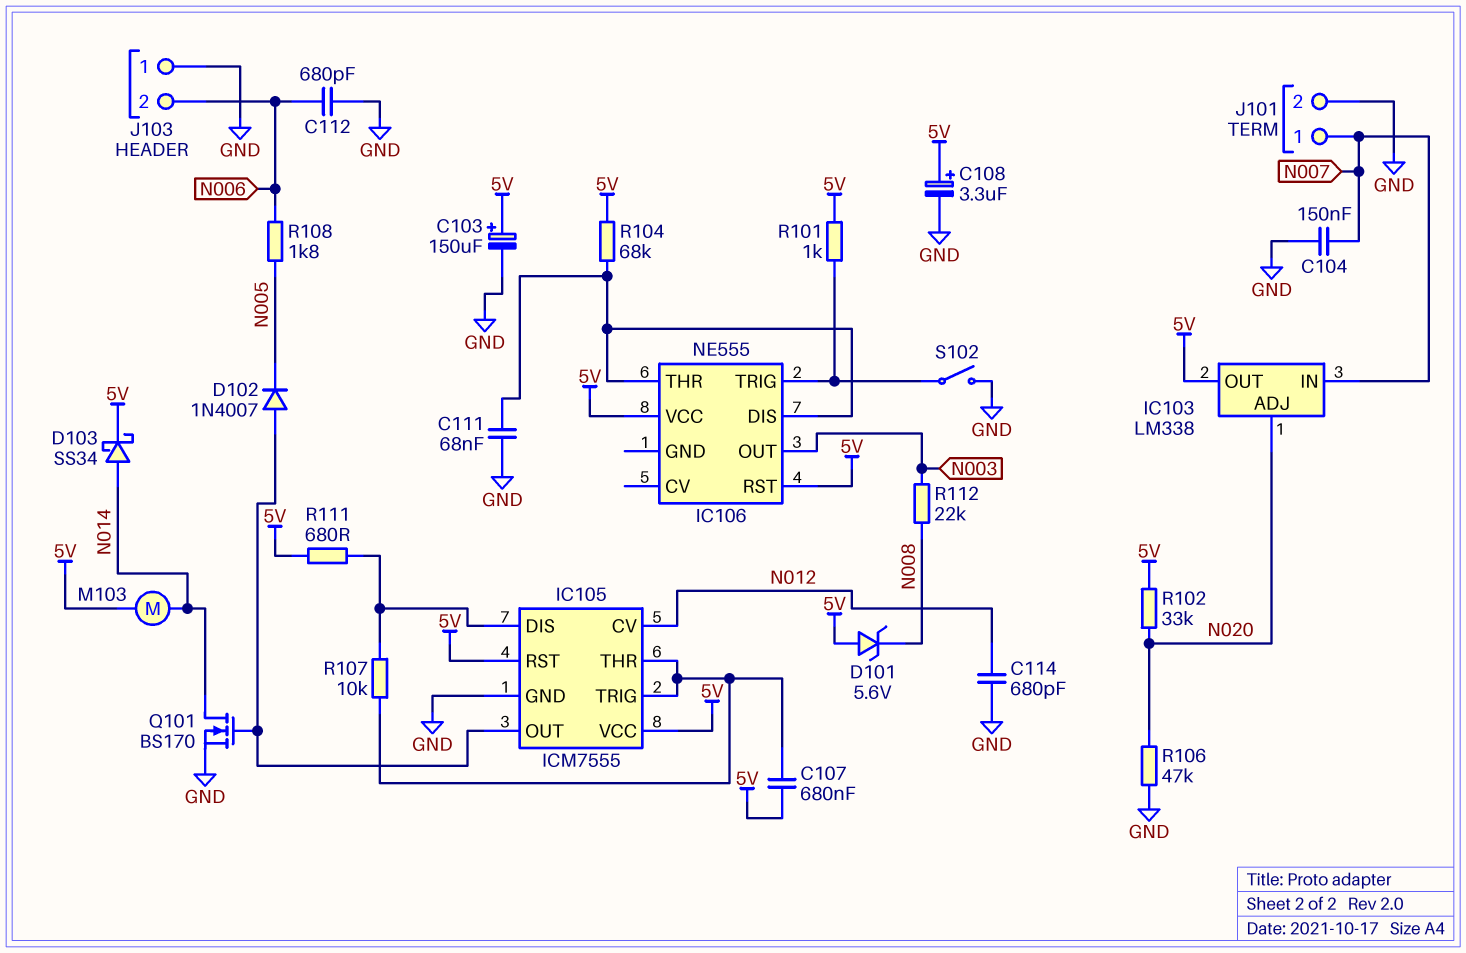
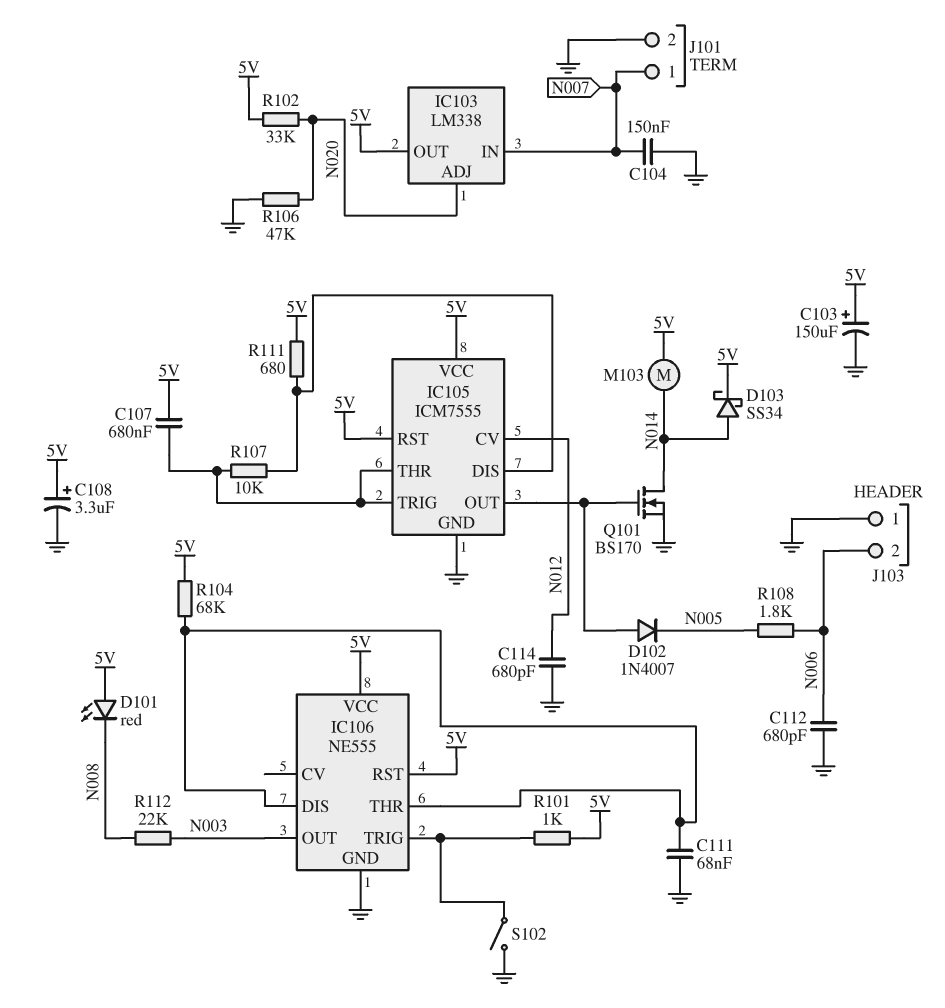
D101: zener 5.6V (A 5V, K N008) -> LED red (A 5V, K N008)
IC106 pin GND: none -> GND

